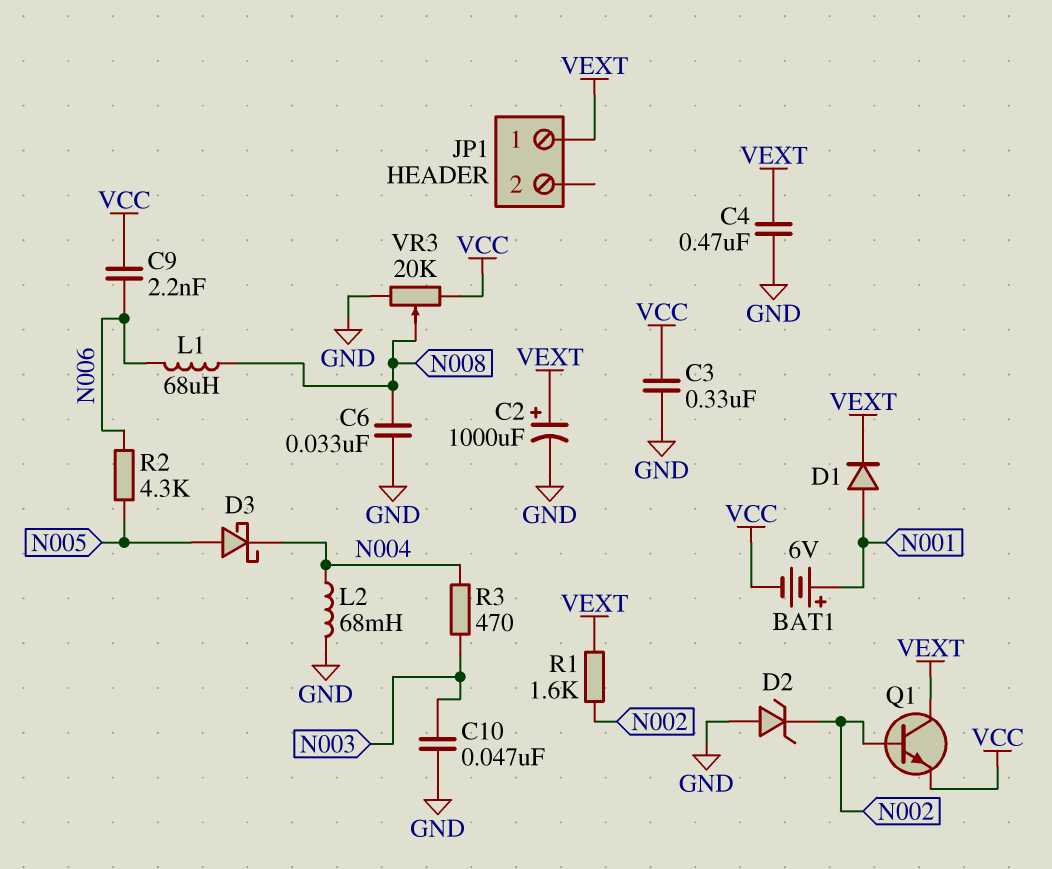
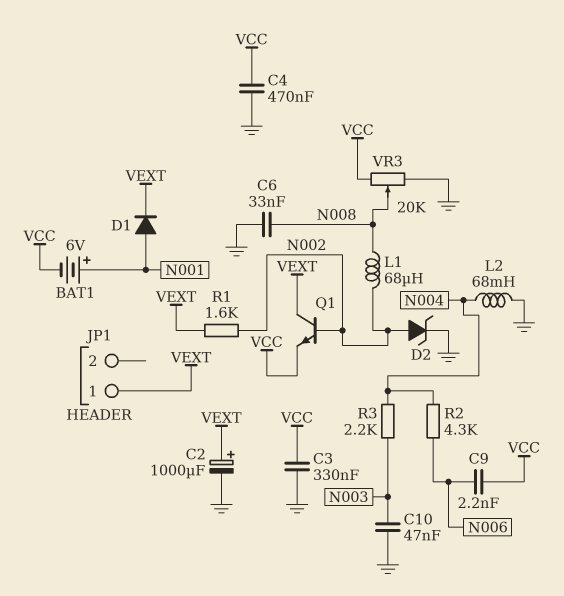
C4: 470nF (GND, VEXT) -> 470nF (GND, VCC)
D2: zener (A GND, K N002) -> zener (A N002, K GND)
D3: schottky (A N005, K N004) -> none
L1: 68uH (N006, N008) -> 68uH (N002, N008)
R2: 4.3k (N005, N006) -> 4.3k (N004, N006)
R3: 470 (N003, N004) -> 2.2k (N003, N004)

